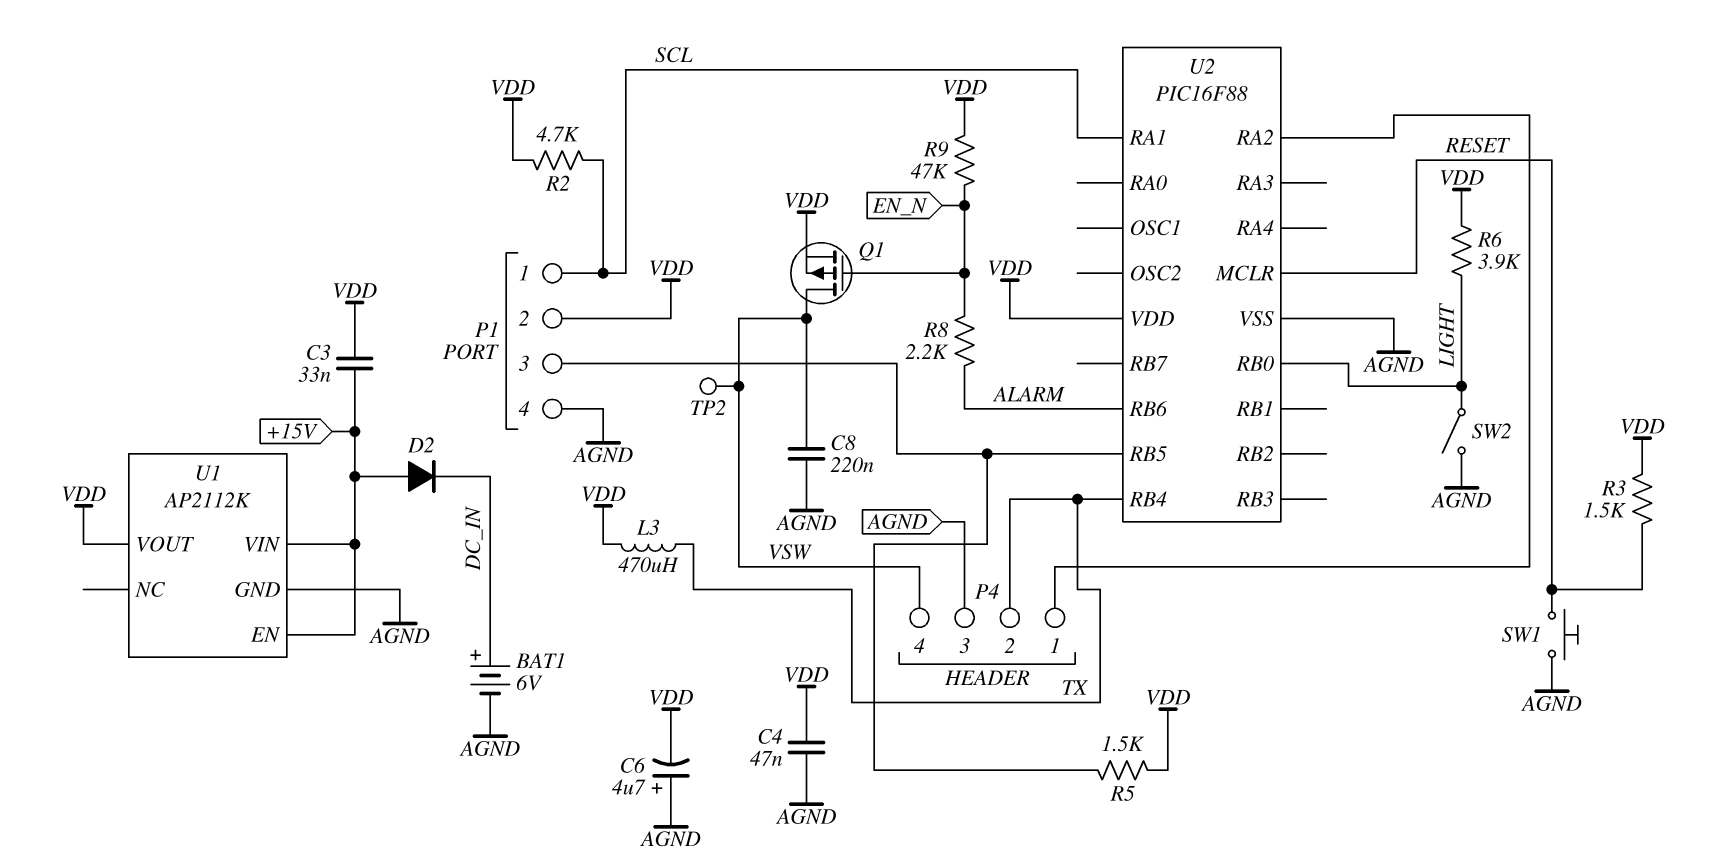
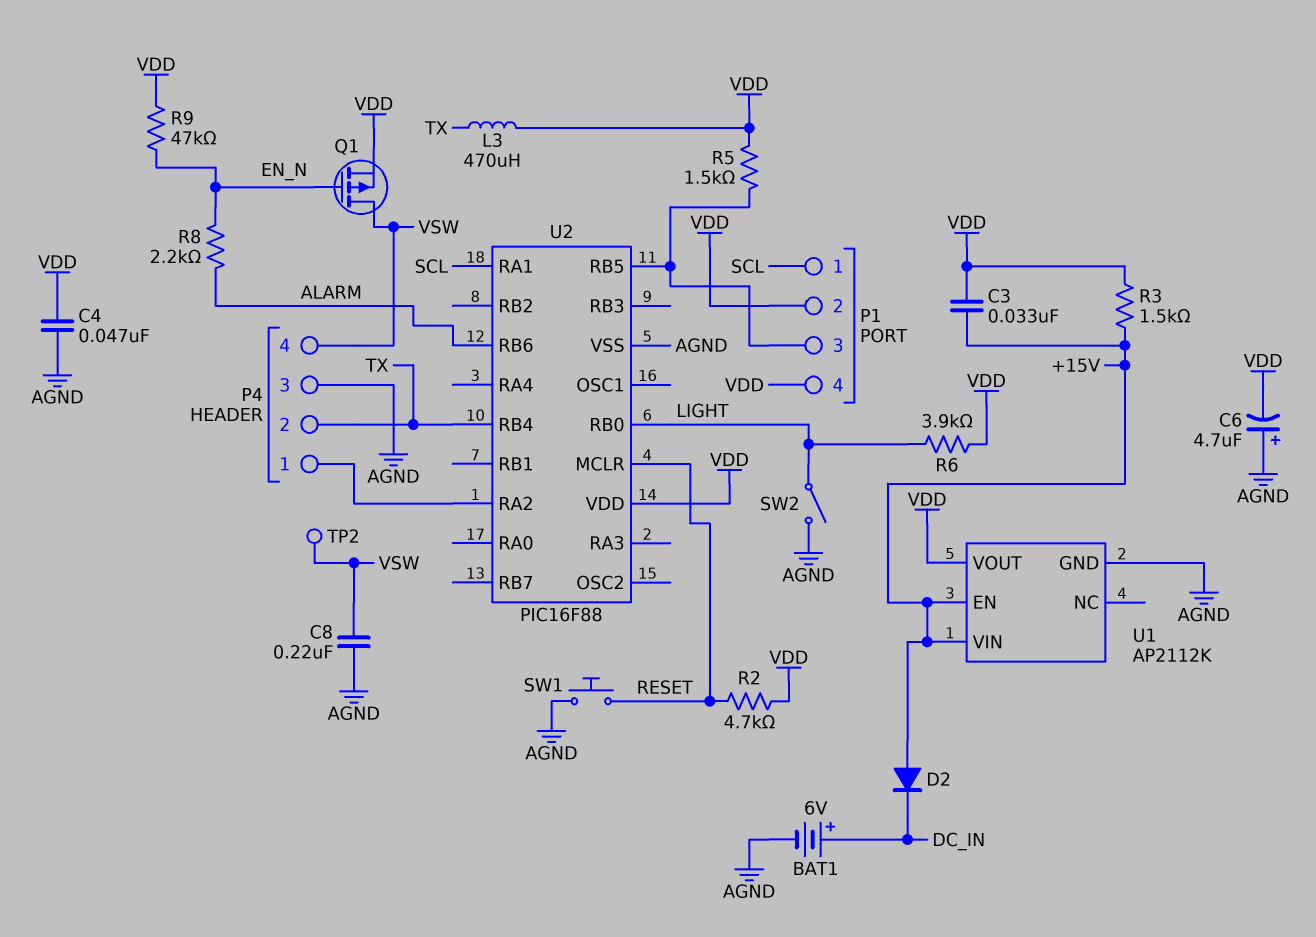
P1 pin 4: AGND -> VDD
R2: 4.7k (SCL, VDD) -> 4.7k (RESET, VDD)
R3: 1.5k (RESET, VDD) -> 1.5k (+15V, VDD)

